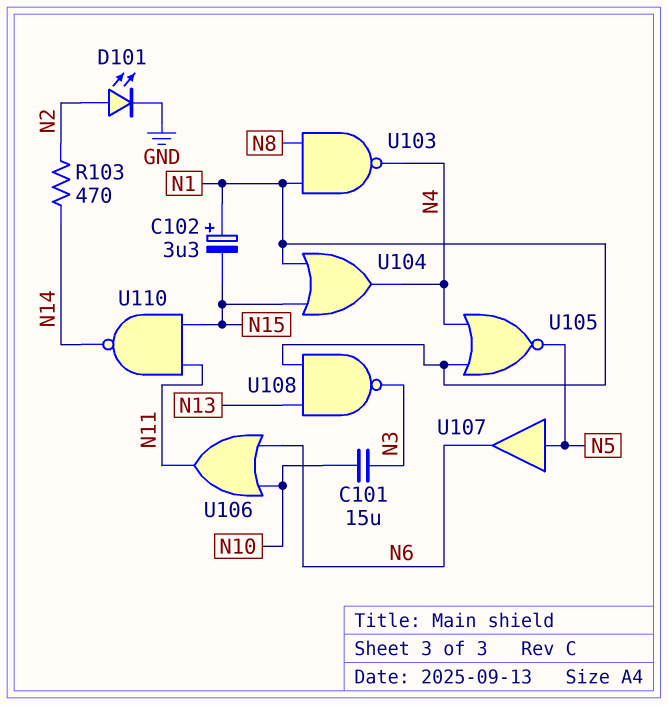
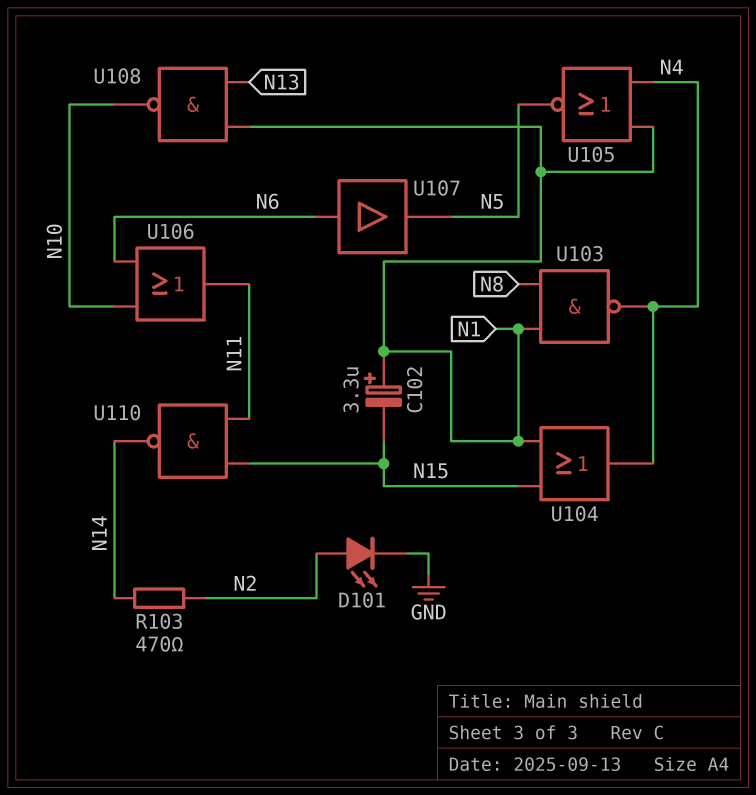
C101: 15uF (N3, N10) -> none
U107: buffer (in N5, out N6) -> buffer (in N6, out N5)
U108: NAND (in N1, in N13, out N3) -> NAND (in N1, in N13, out N10)

